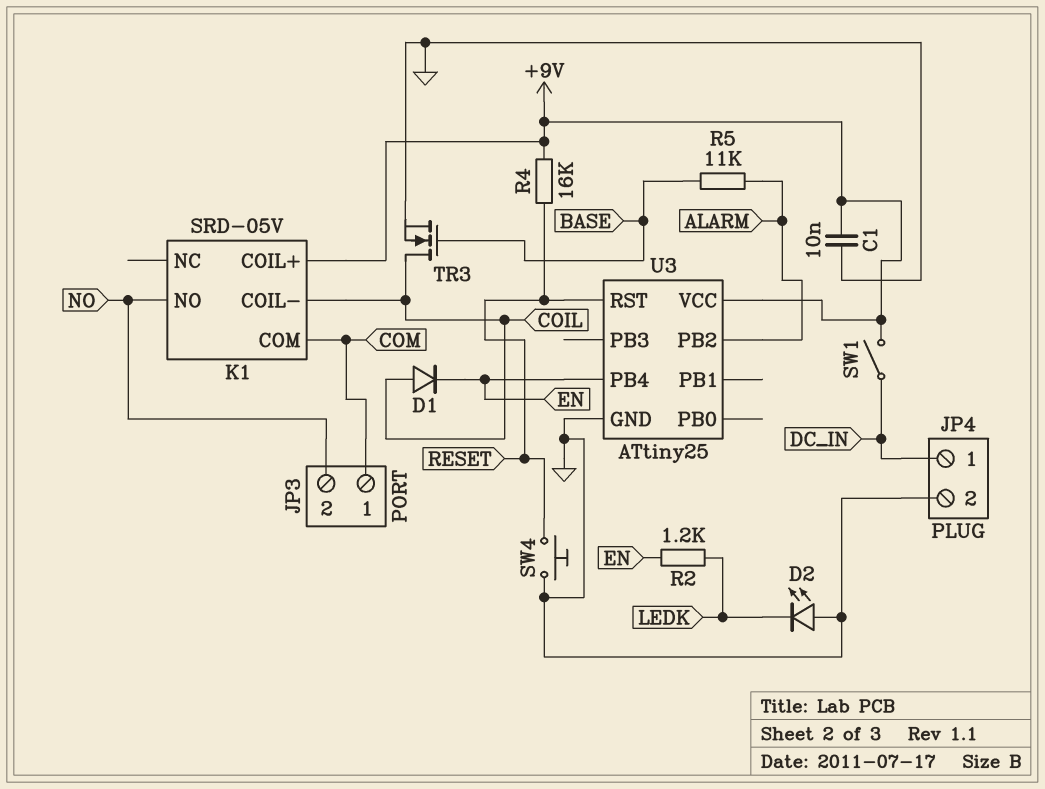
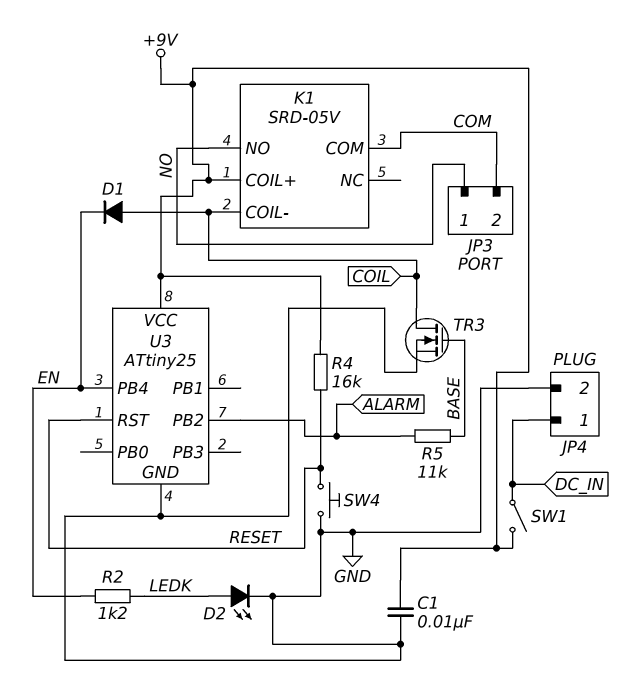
D2: LED (A GND, K LEDK) -> LED (A LEDK, K GND)
JP3 pin 1: COM -> NO
JP3 pin 2: NO -> COM

